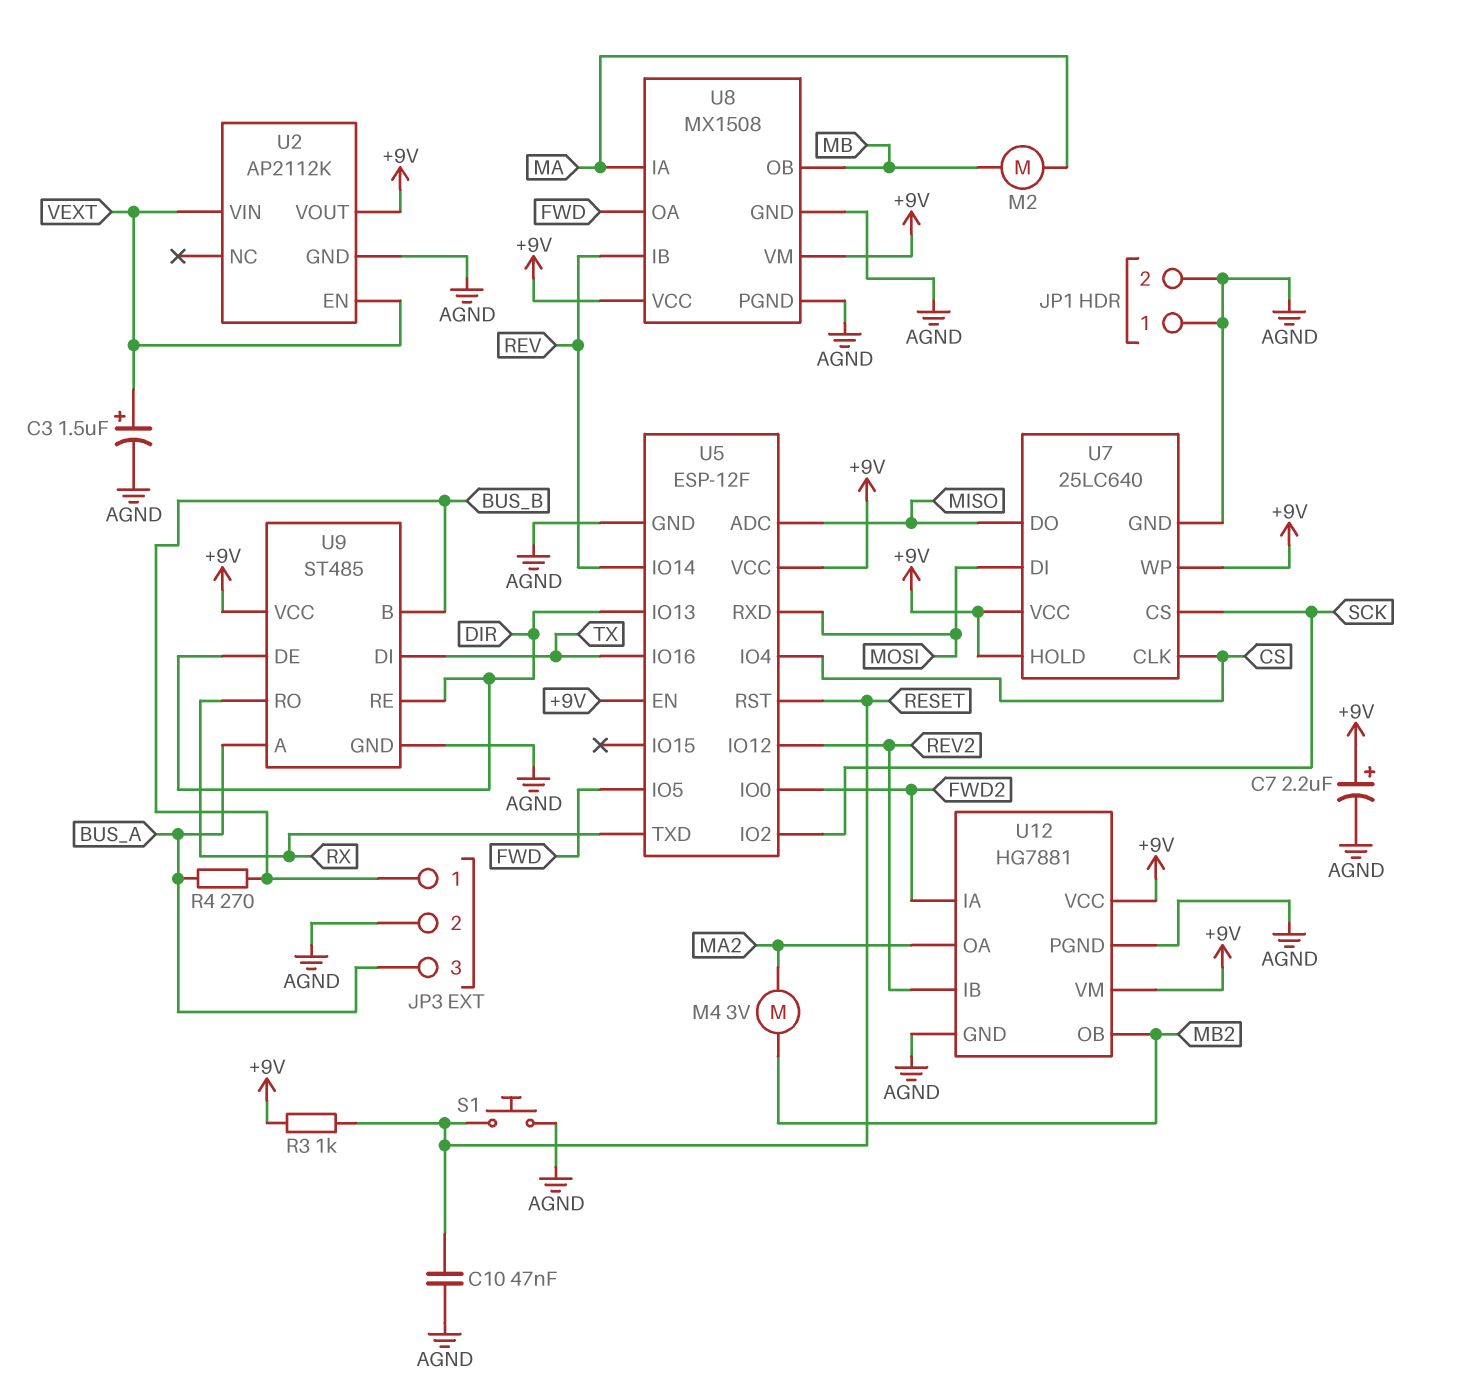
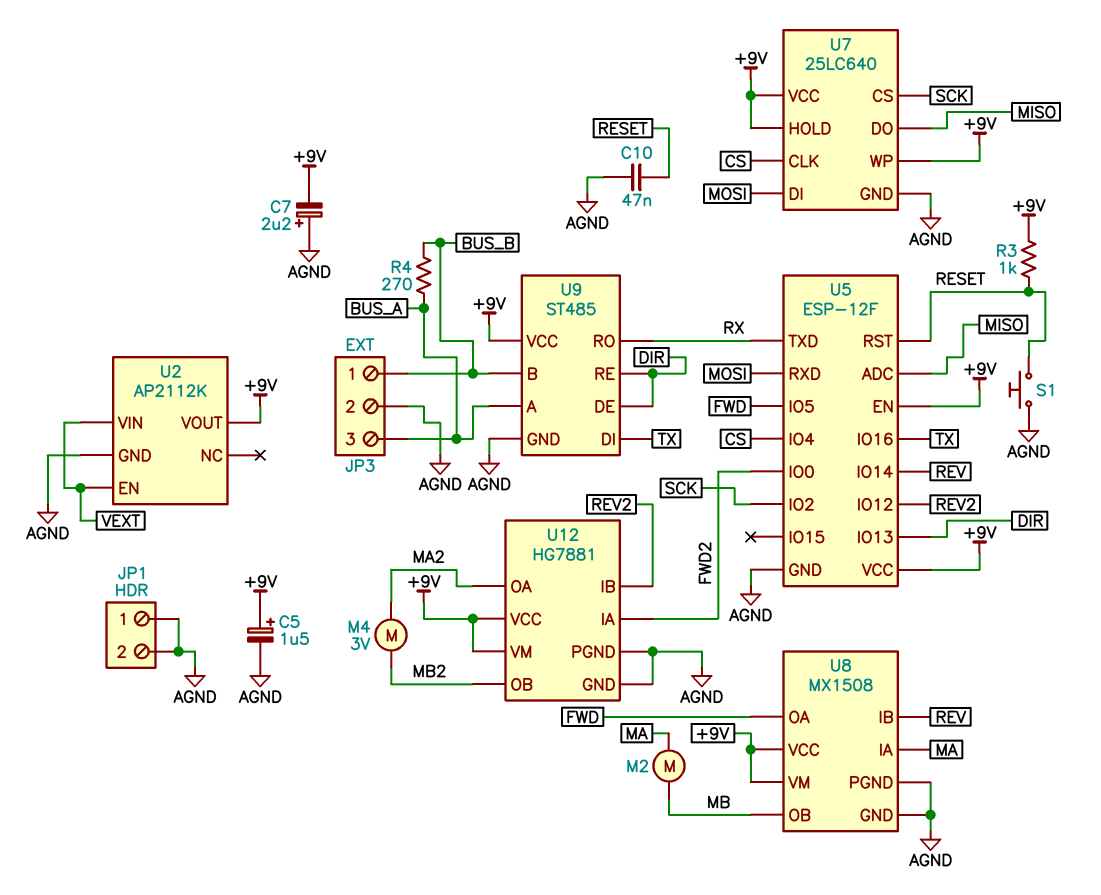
C3: 1.5uF (plus VEXT, minus AGND) -> none
C5: none -> 1.5uF (plus +9V, minus AGND)
C7: 2.2uF (plus +9V, minus AGND) -> 2.2uF (plus AGND, minus +9V)

